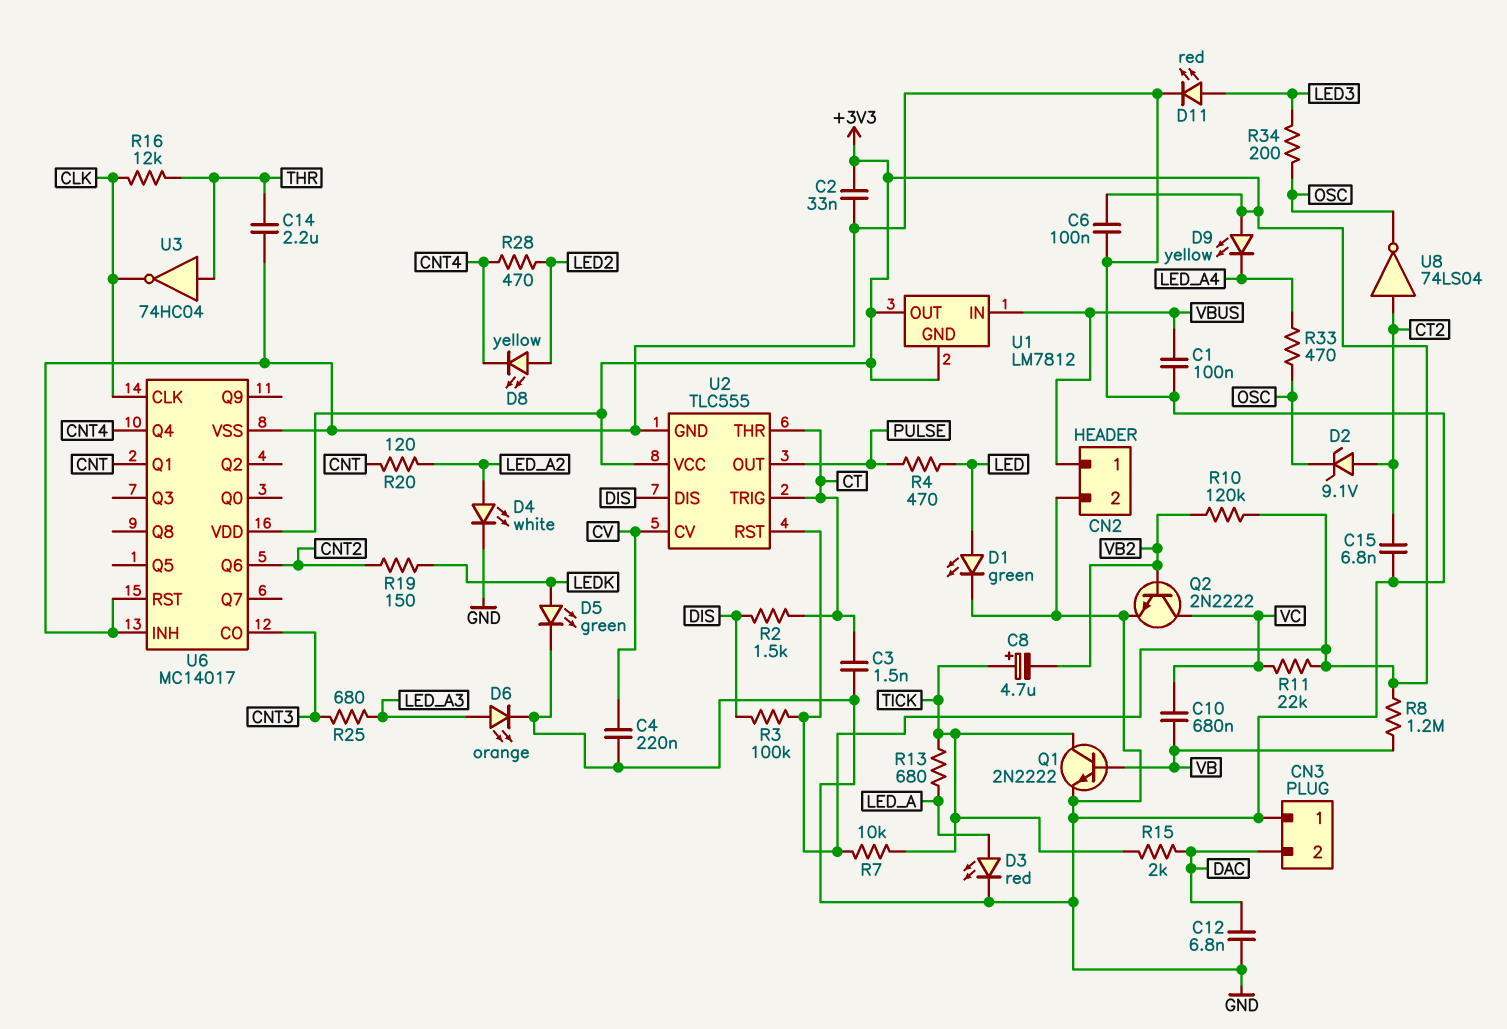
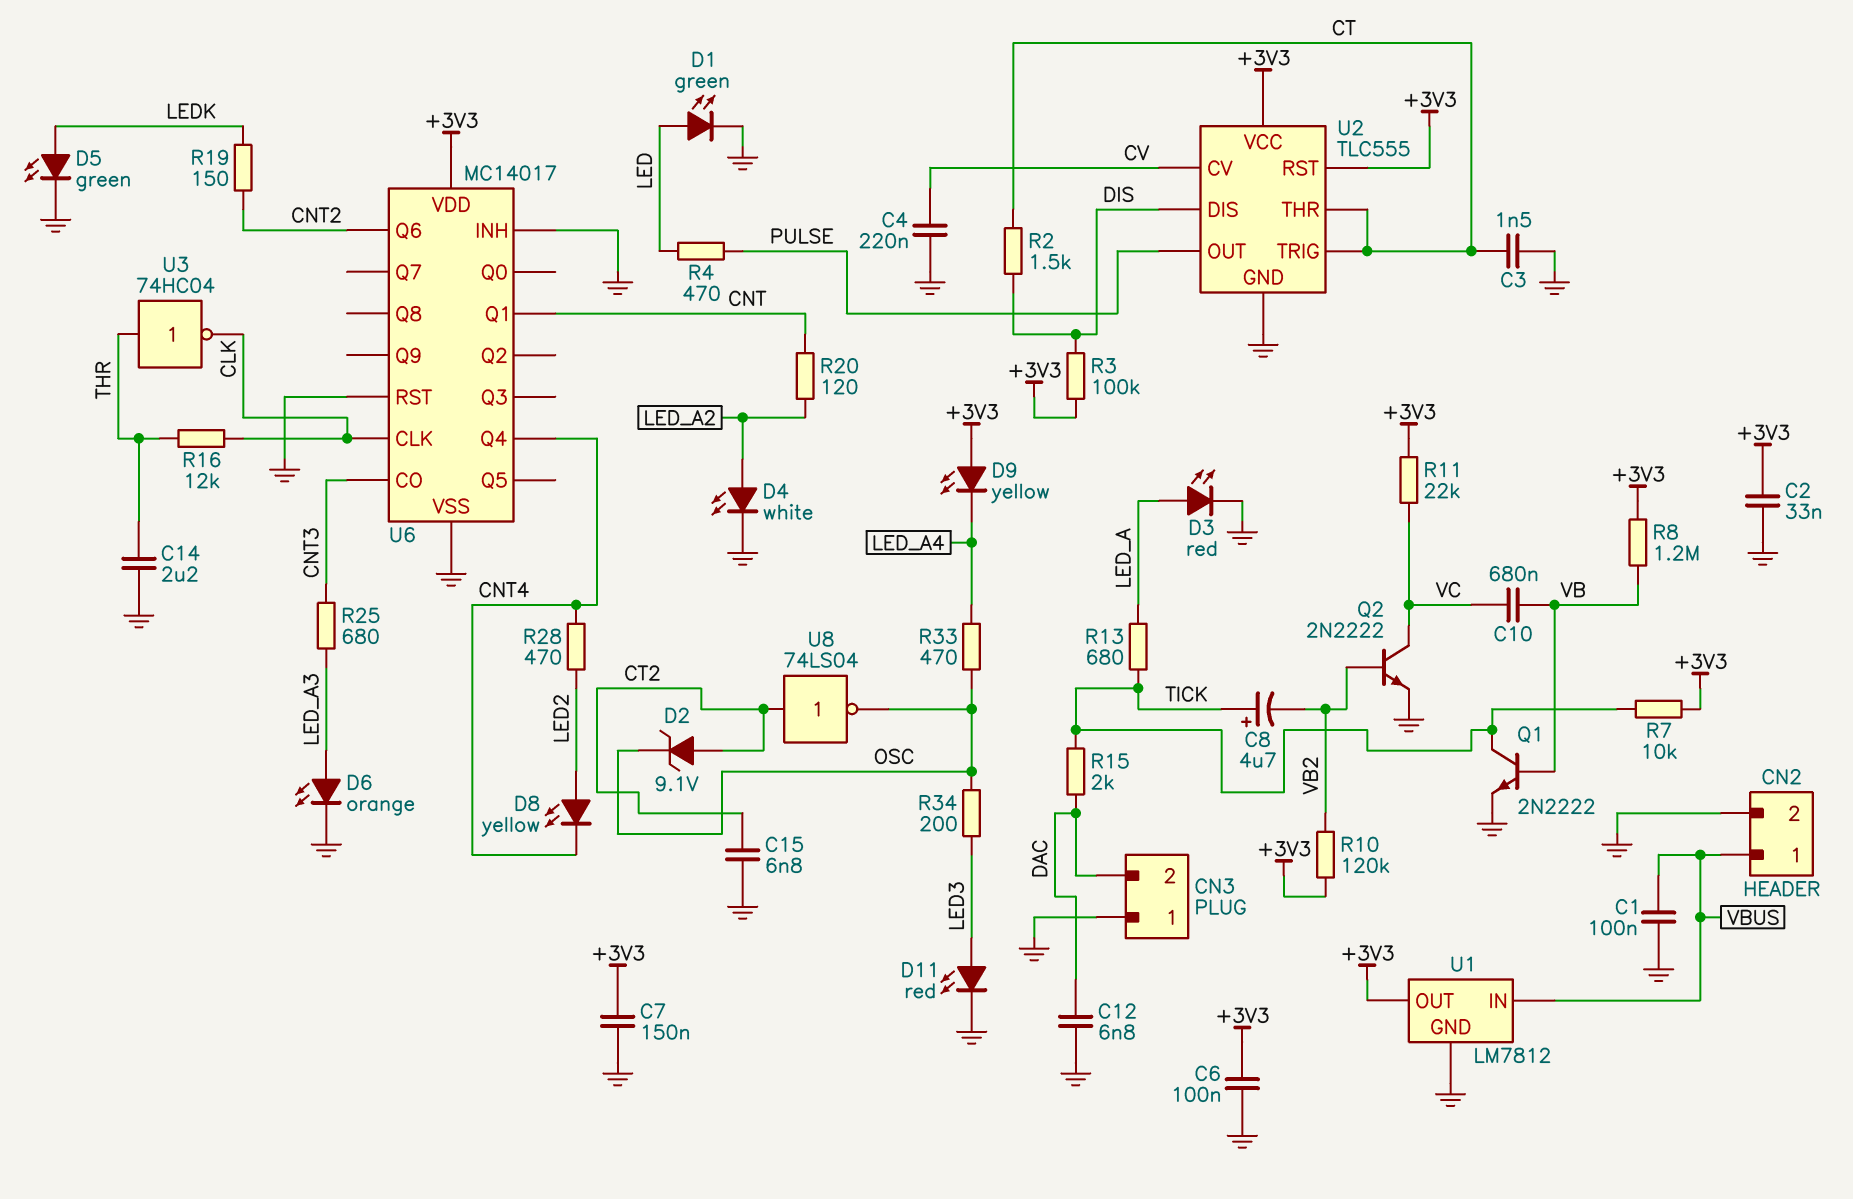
C7: none -> 150nF (+3V3, GND)
U1 pin GND: +3V3 -> GND

